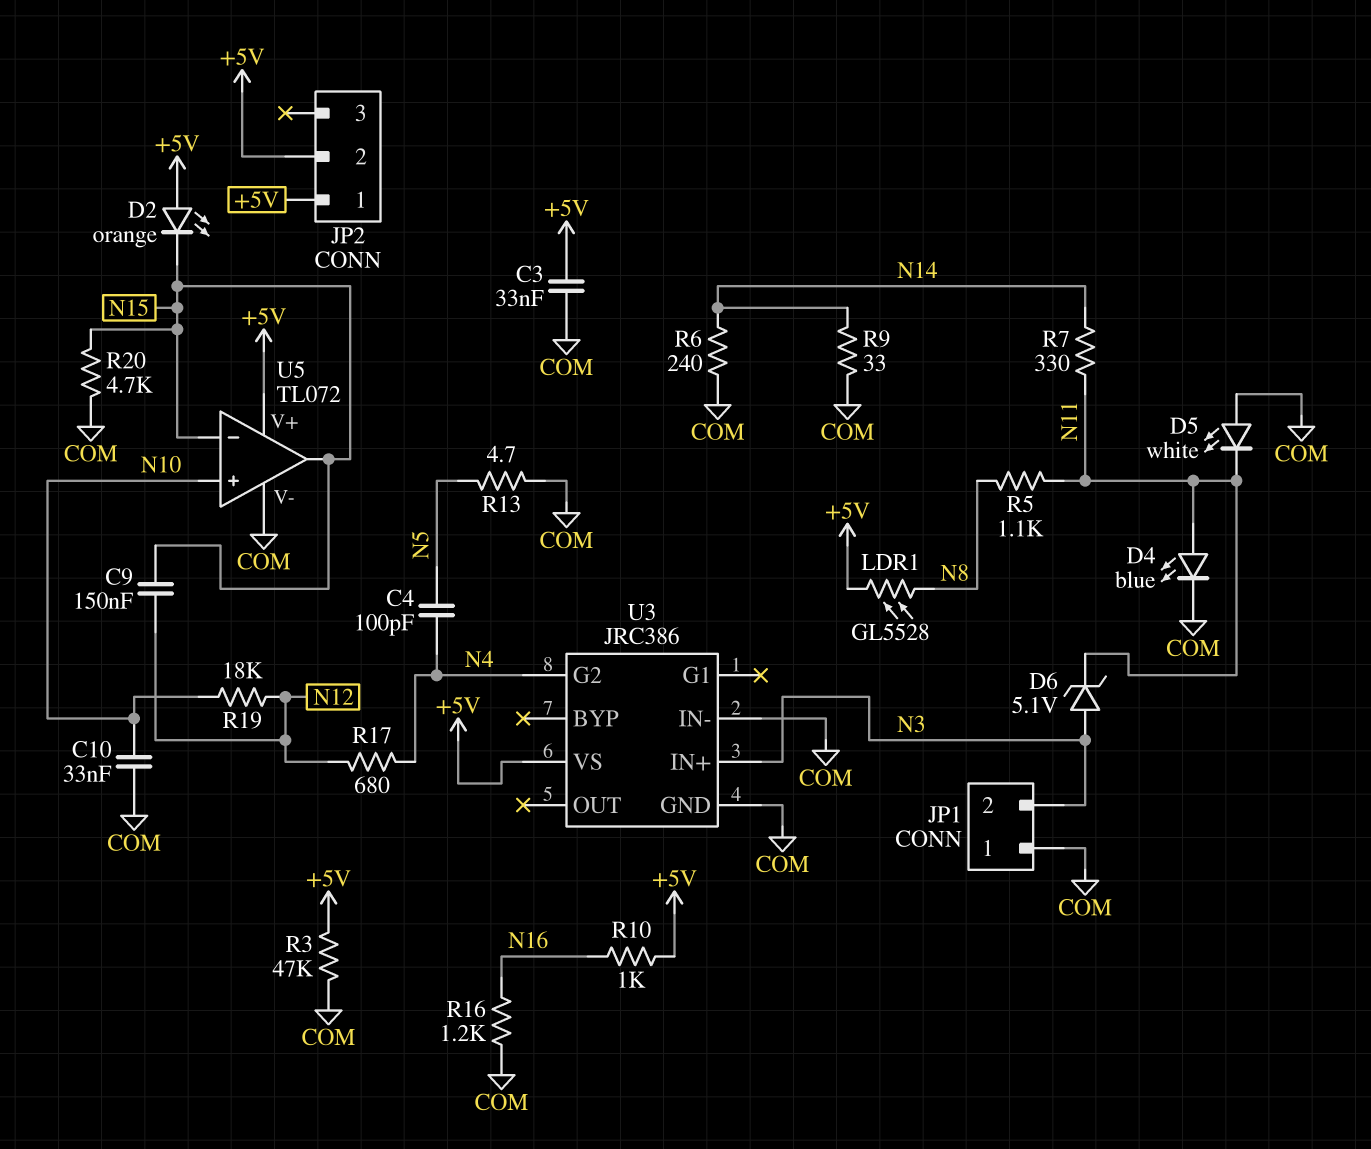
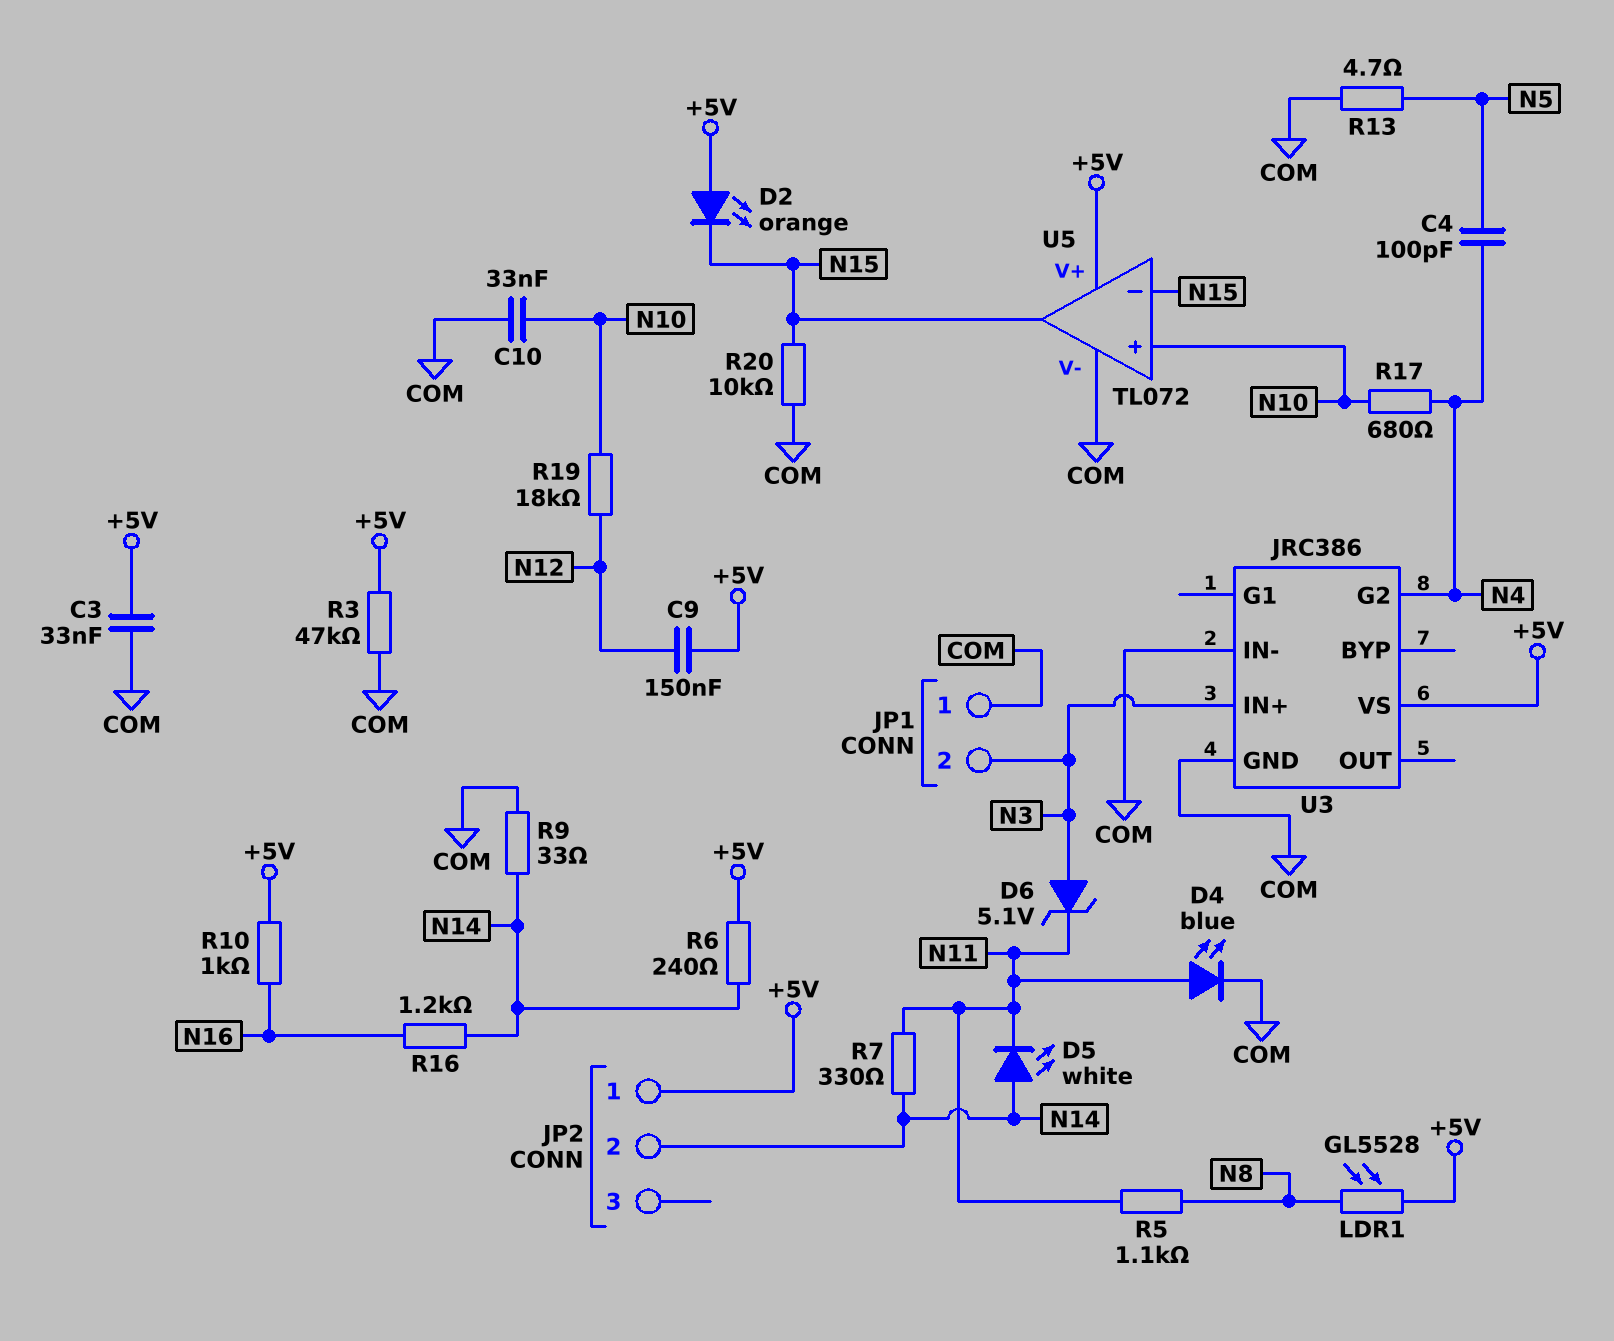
C9: 150nF (N12, N15) -> 150nF (+5V, N12)
D5: LED white (A COM, K N11) -> LED white (A N14, K N11)
JP2 pin 2: +5V -> N14
R6: 240 (COM, N14) -> 240 (+5V, N14)
R16: 1.2k (COM, N16) -> 1.2k (N14, N16)
R17: 680 (N4, N12) -> 680 (N4, N10)
R20: 4.7k (COM, N15) -> 10k (COM, N15)

